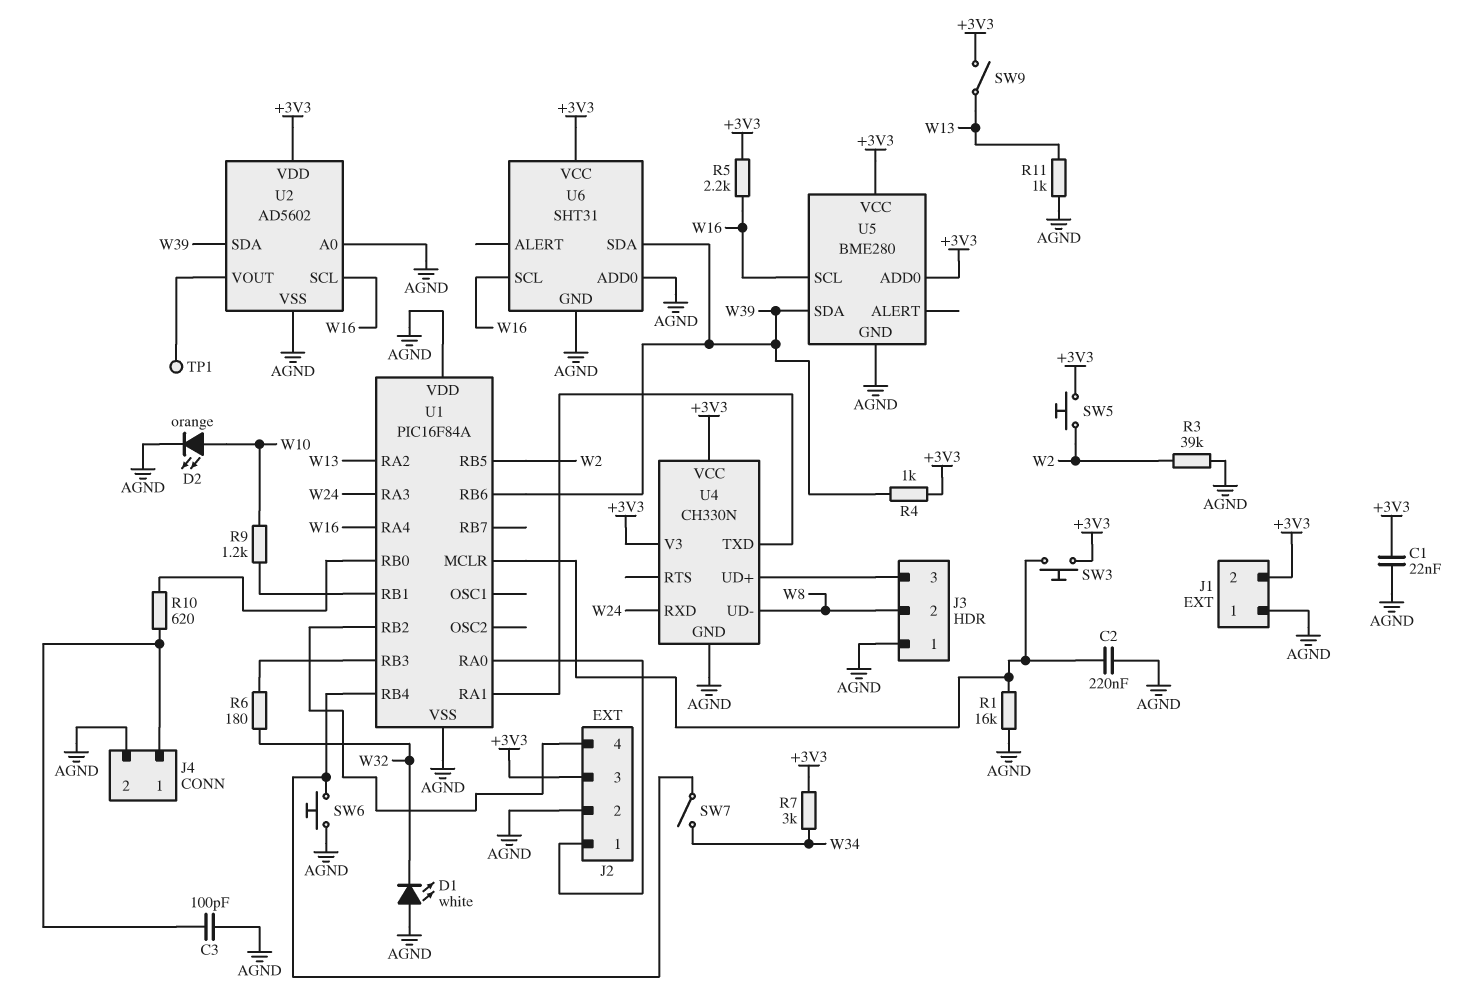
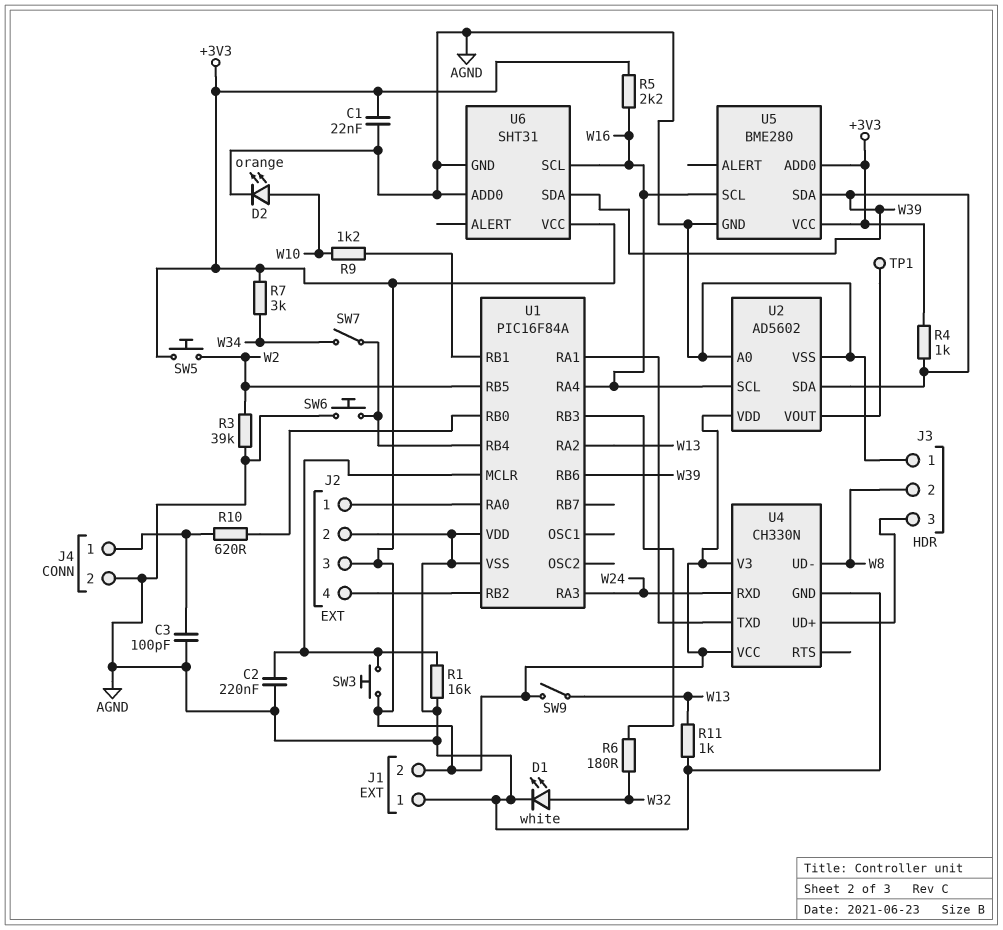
D1: LED white (A AGND, K W32) -> LED white (A W32, K AGND)

